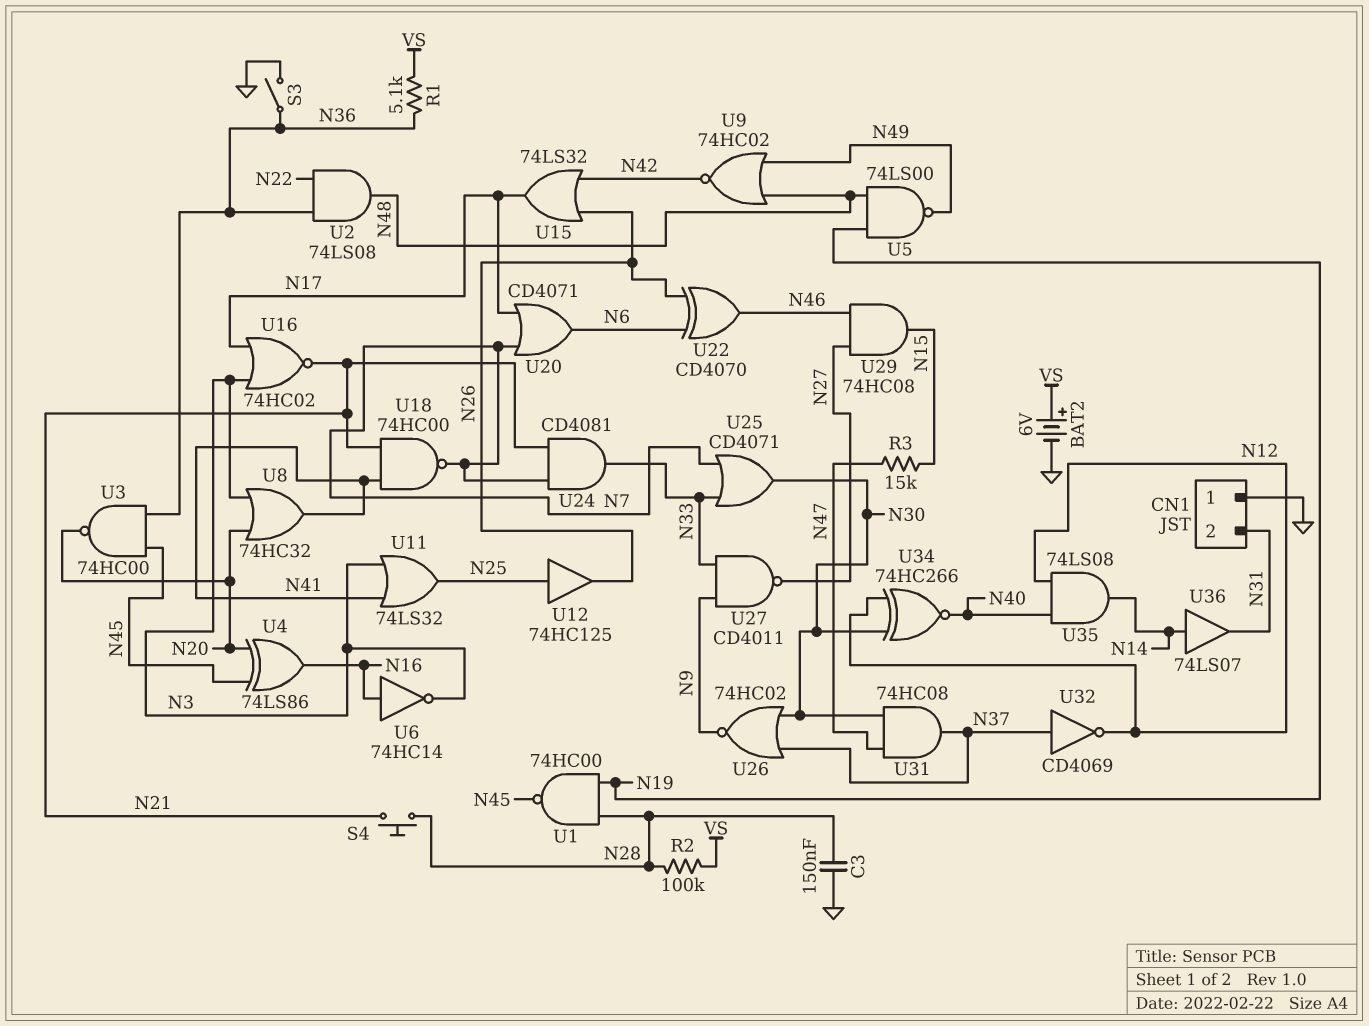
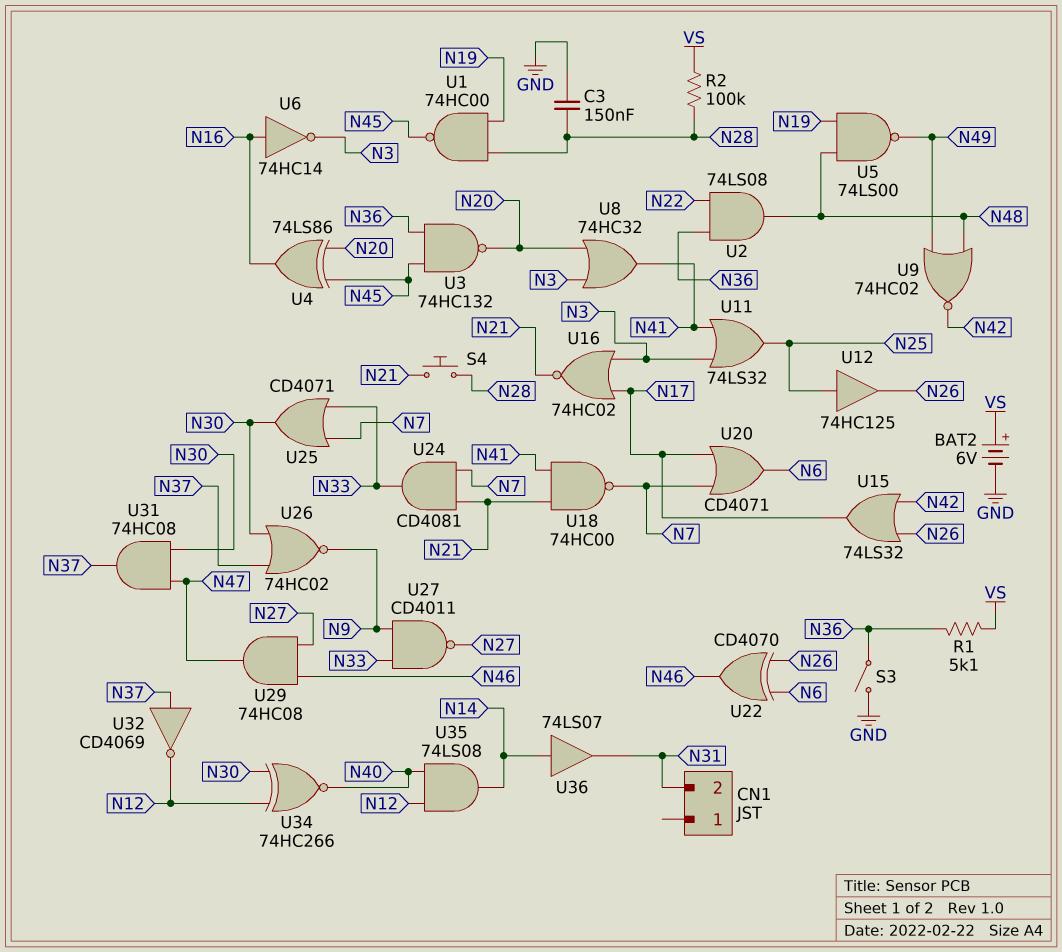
CN1 pin 1: GND -> none
R3: 15k (N15, N47) -> none
U3: NAND 74HC00 (in N36, in N45, out N20) -> NAND 74HC132 (in N36, in N45, out N20)
U29: AND 74HC08 (in N27, in N46, out N15) -> AND 74HC08 (in N27, in N46, out N47)

